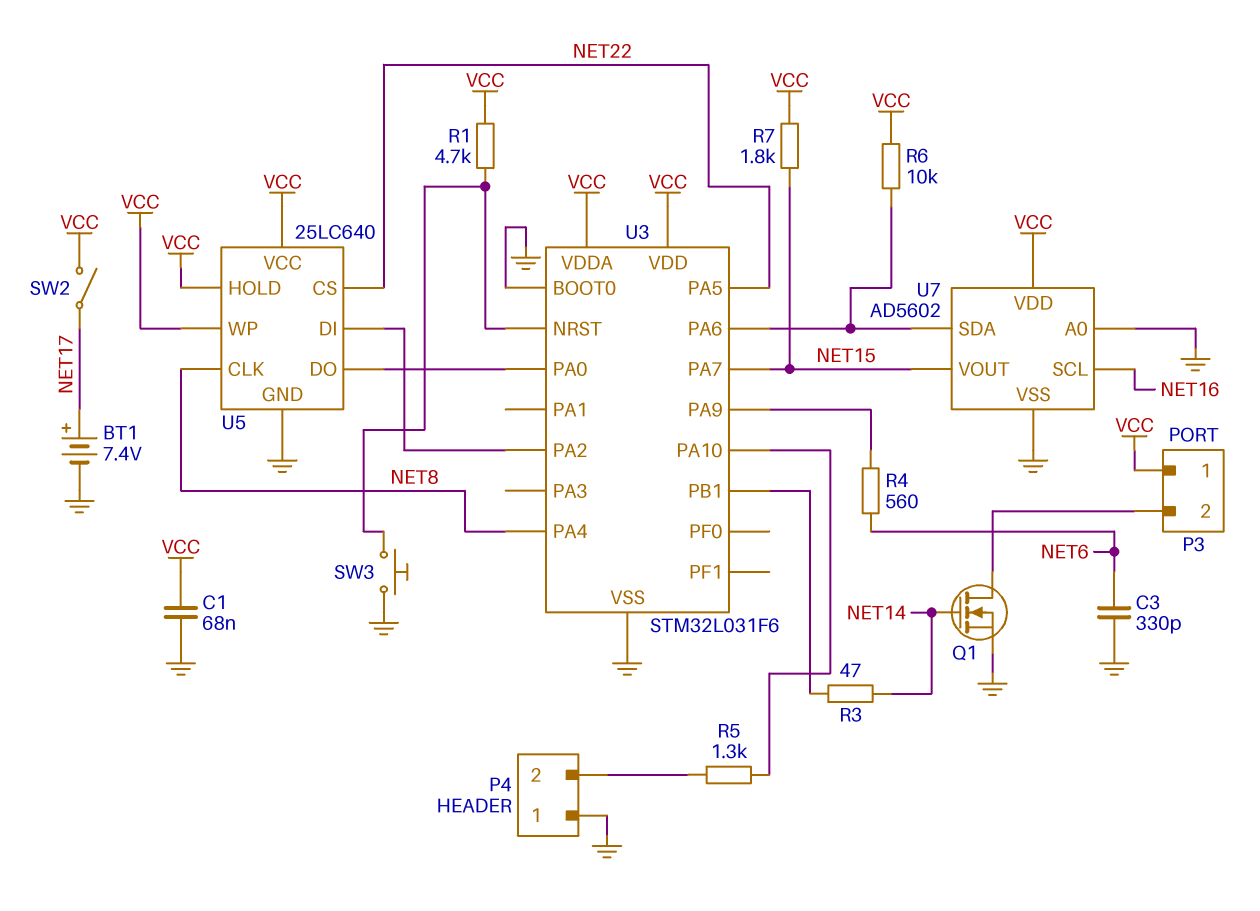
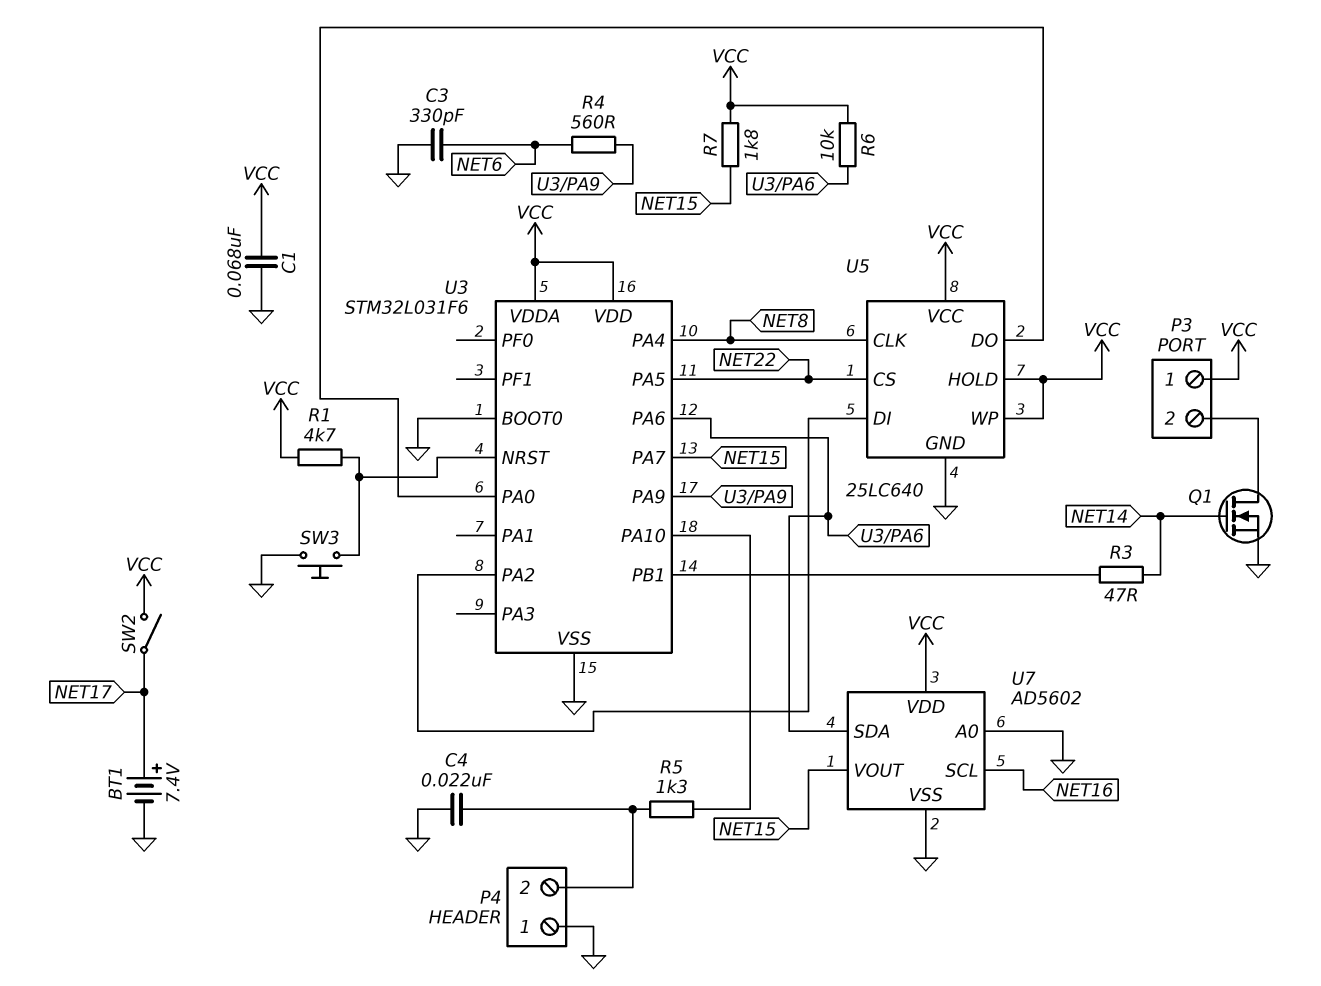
C4: none -> 22nF (GND, P4/2)

